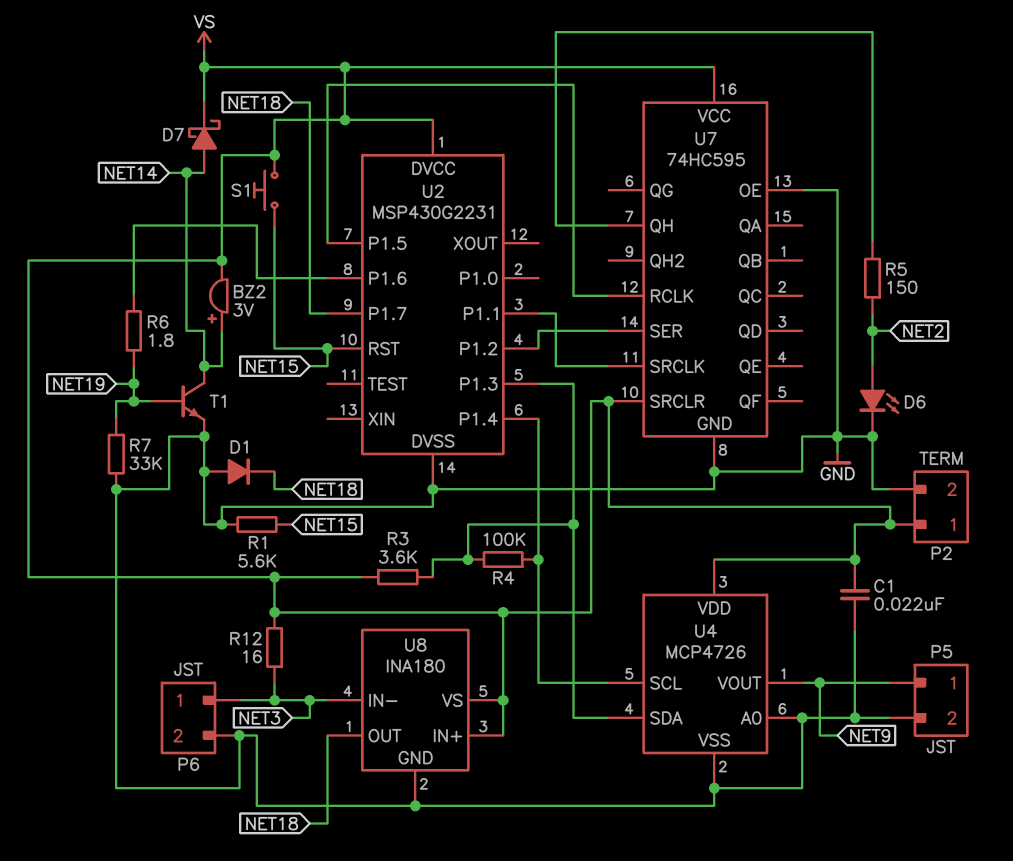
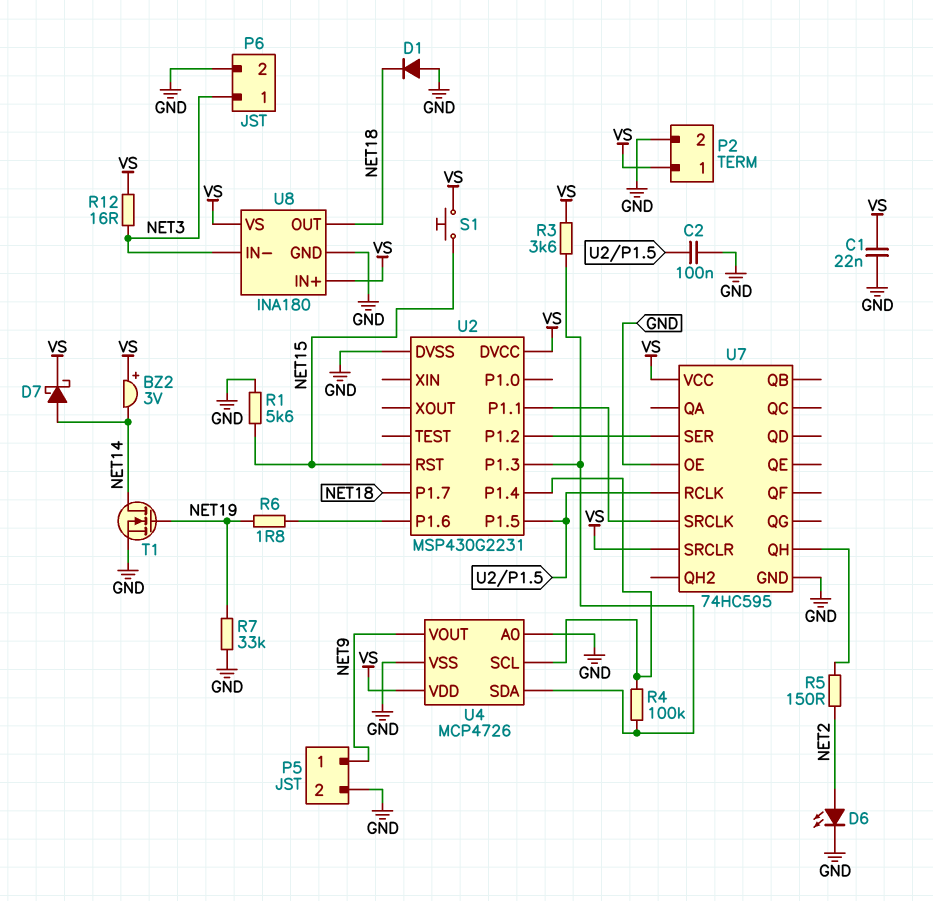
BZ2: buzzer 3V (plus NET14, minus VS) -> buzzer 3V (plus VS, minus NET14)
C2: none -> 100nF (GND, U2/P1.5)
T1: NPN (B NET19, C NET14, E GND) -> NMOS (G NET19, D NET14, S GND)

